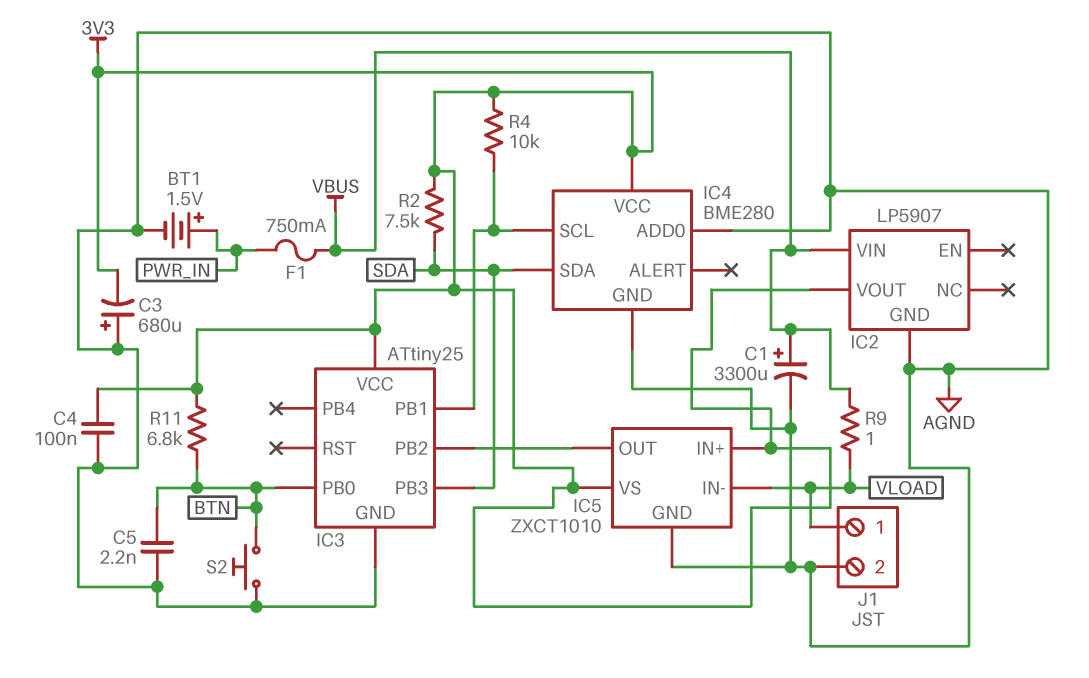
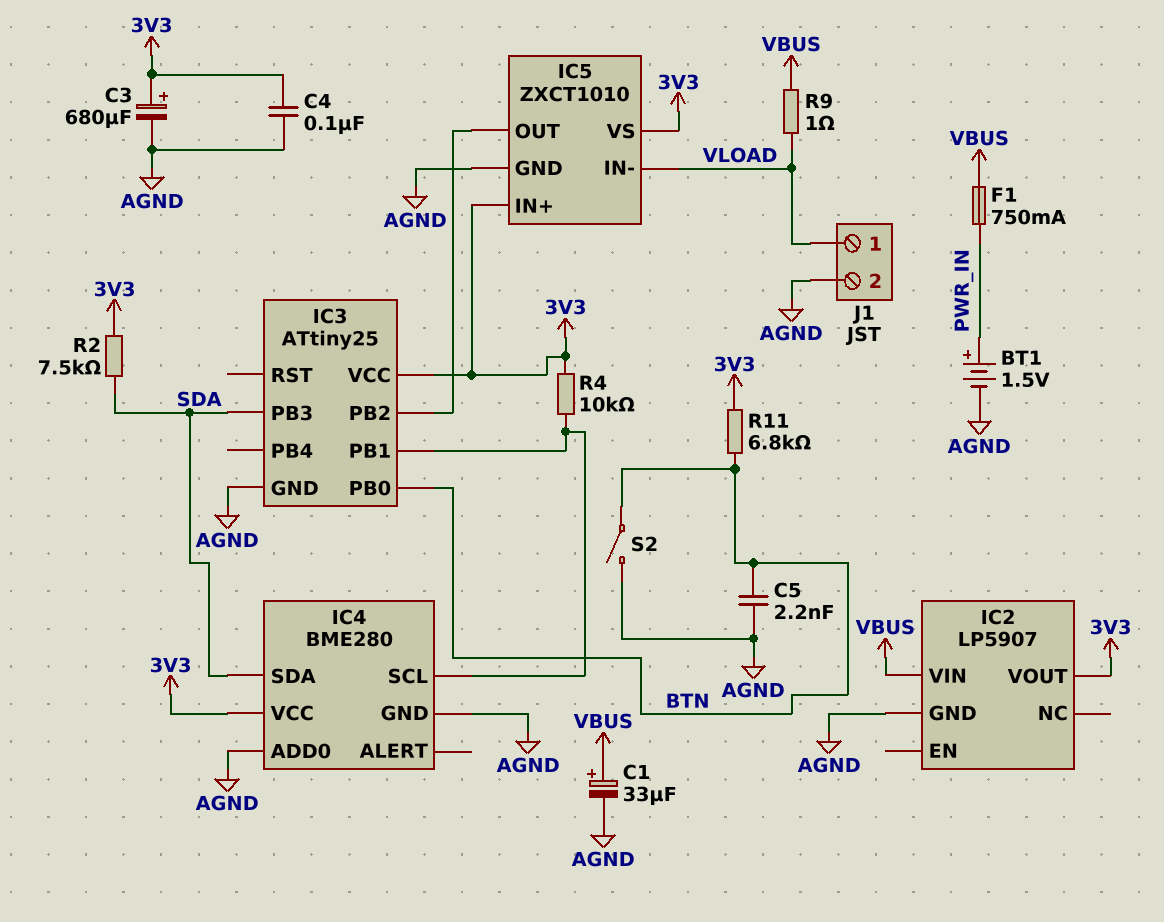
C1: 3300uF (plus VBUS, minus AGND) -> 33uF (plus VBUS, minus AGND)
C3: 680uF (plus AGND, minus 3V3) -> 680uF (plus 3V3, minus AGND)
S2: button (AGND, BTN) -> switch (AGND, BTN)

